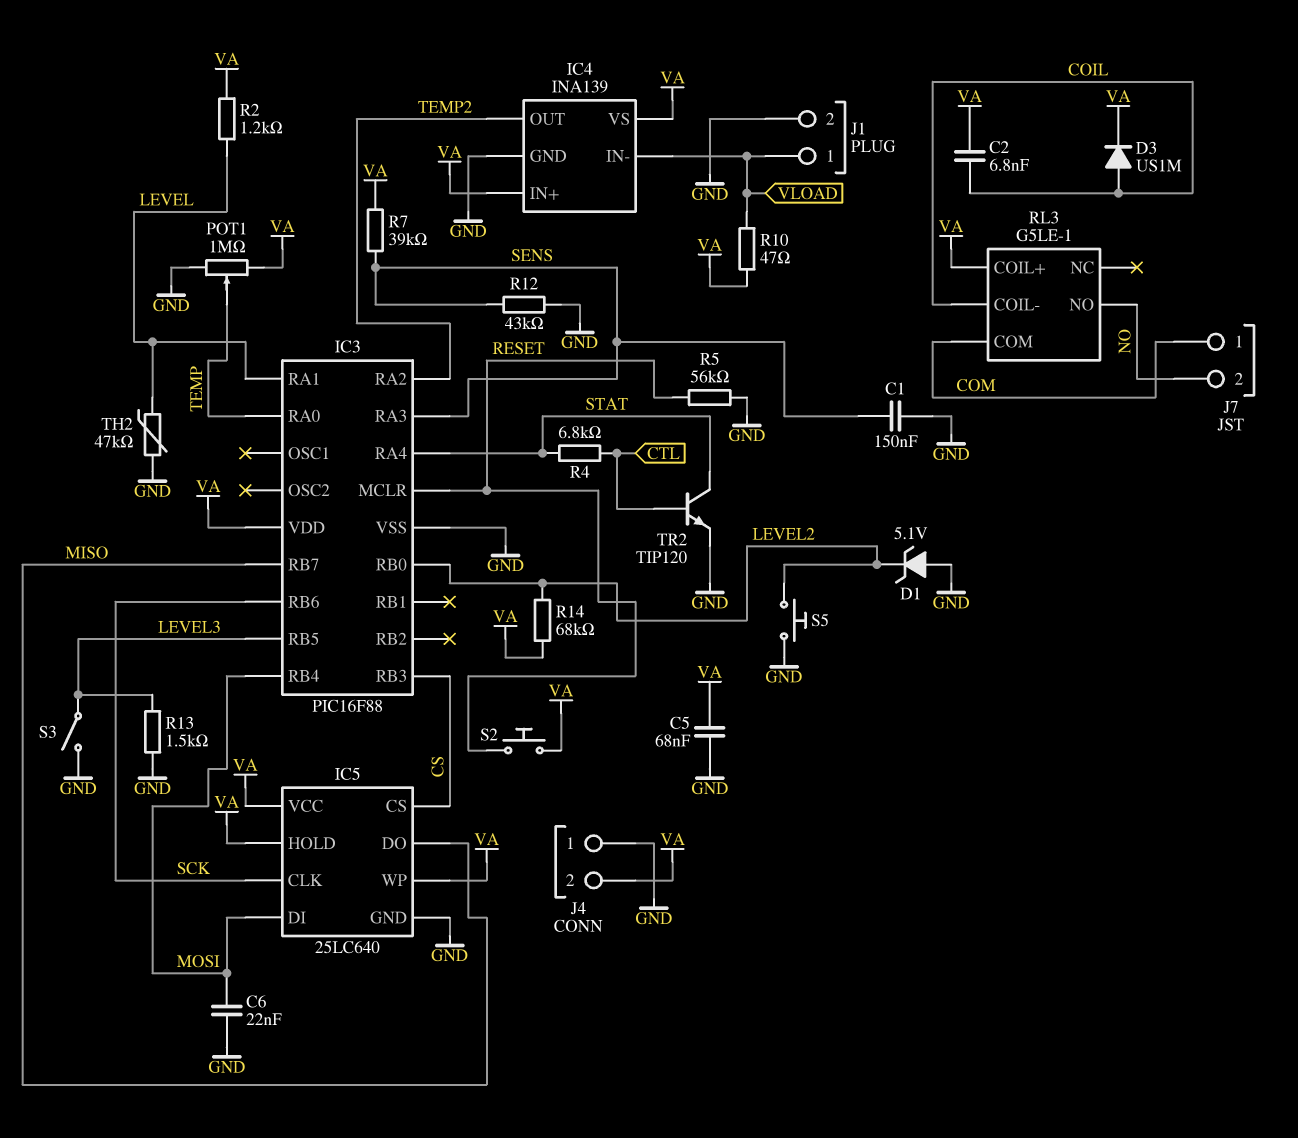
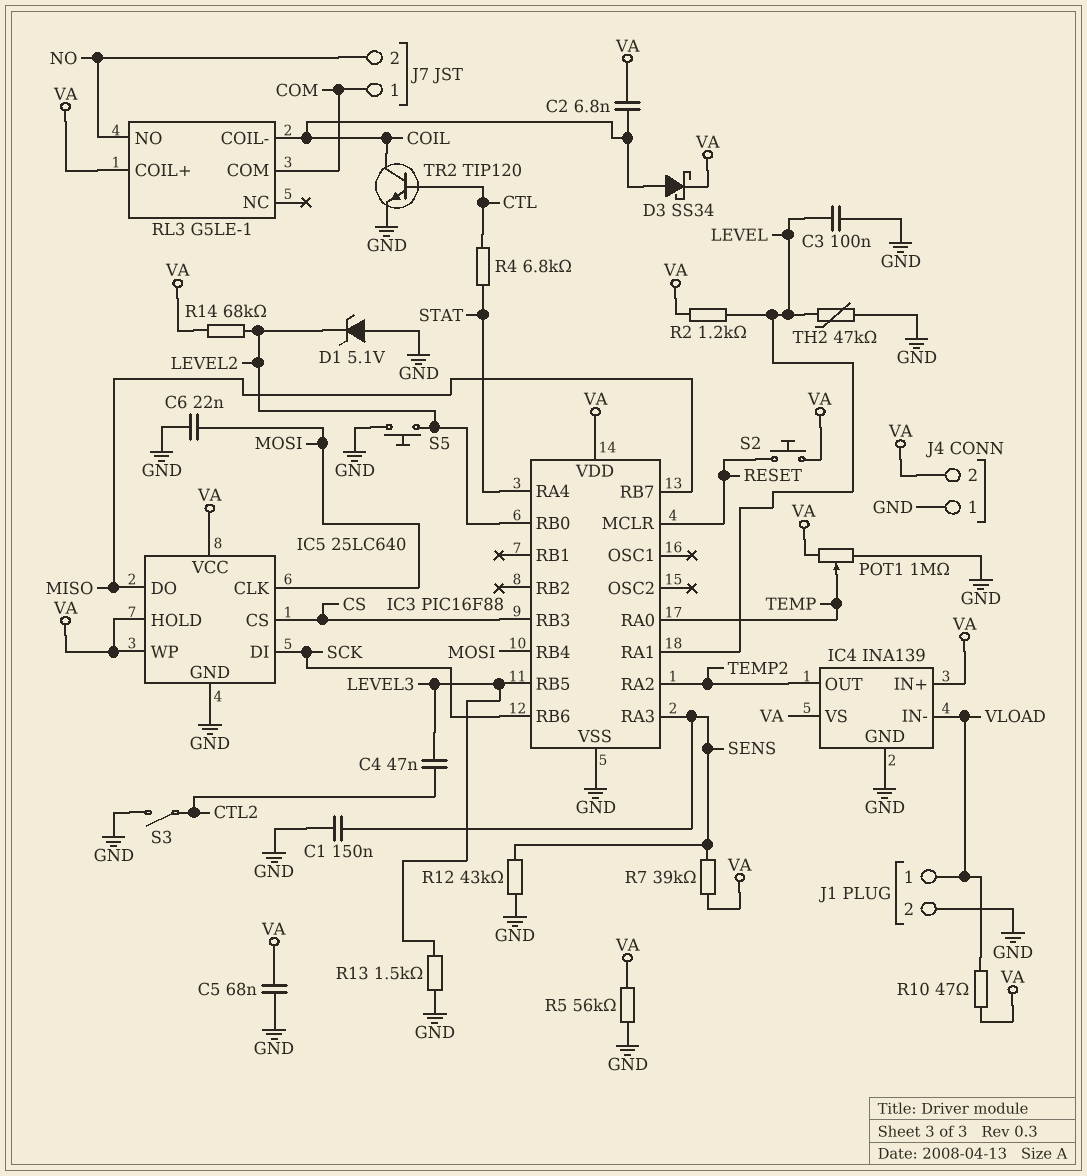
C3: none -> 100nF (GND, LEVEL)
C4: none -> 47nF (CTL2, LEVEL3)
D3: diode US1M (A COIL, K VA) -> schottky SS34 (A COIL, K VA)
IC5 pin CLK: SCK -> MOSI
IC5 pin DI: MOSI -> SCK
R5: 56k (GND, RESET) -> 56k (GND, VA)
S3: switch (GND, LEVEL3) -> switch (CTL2, GND)
TR2: NPN TIP120 (B CTL, C STAT, E GND) -> NPN TIP120 (B CTL, C COIL, E GND)

